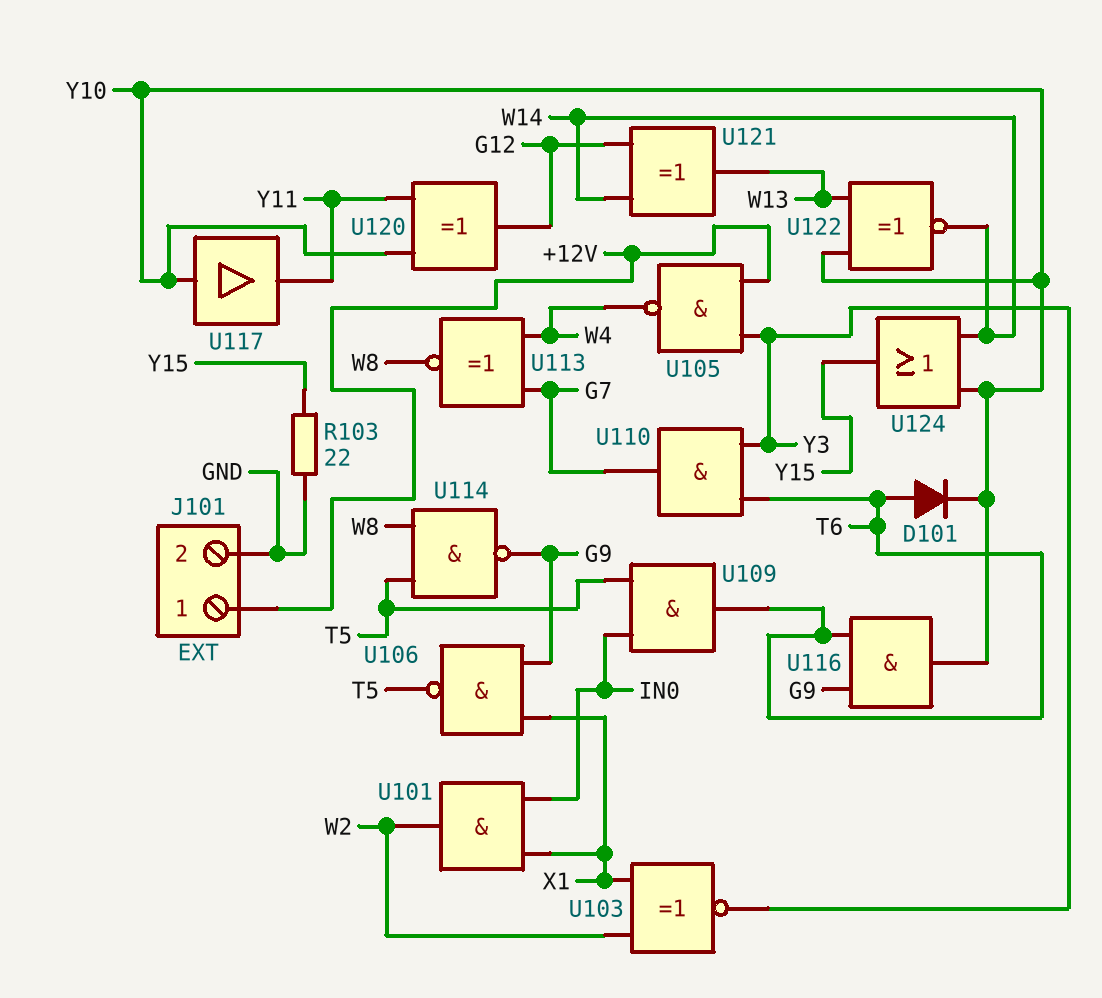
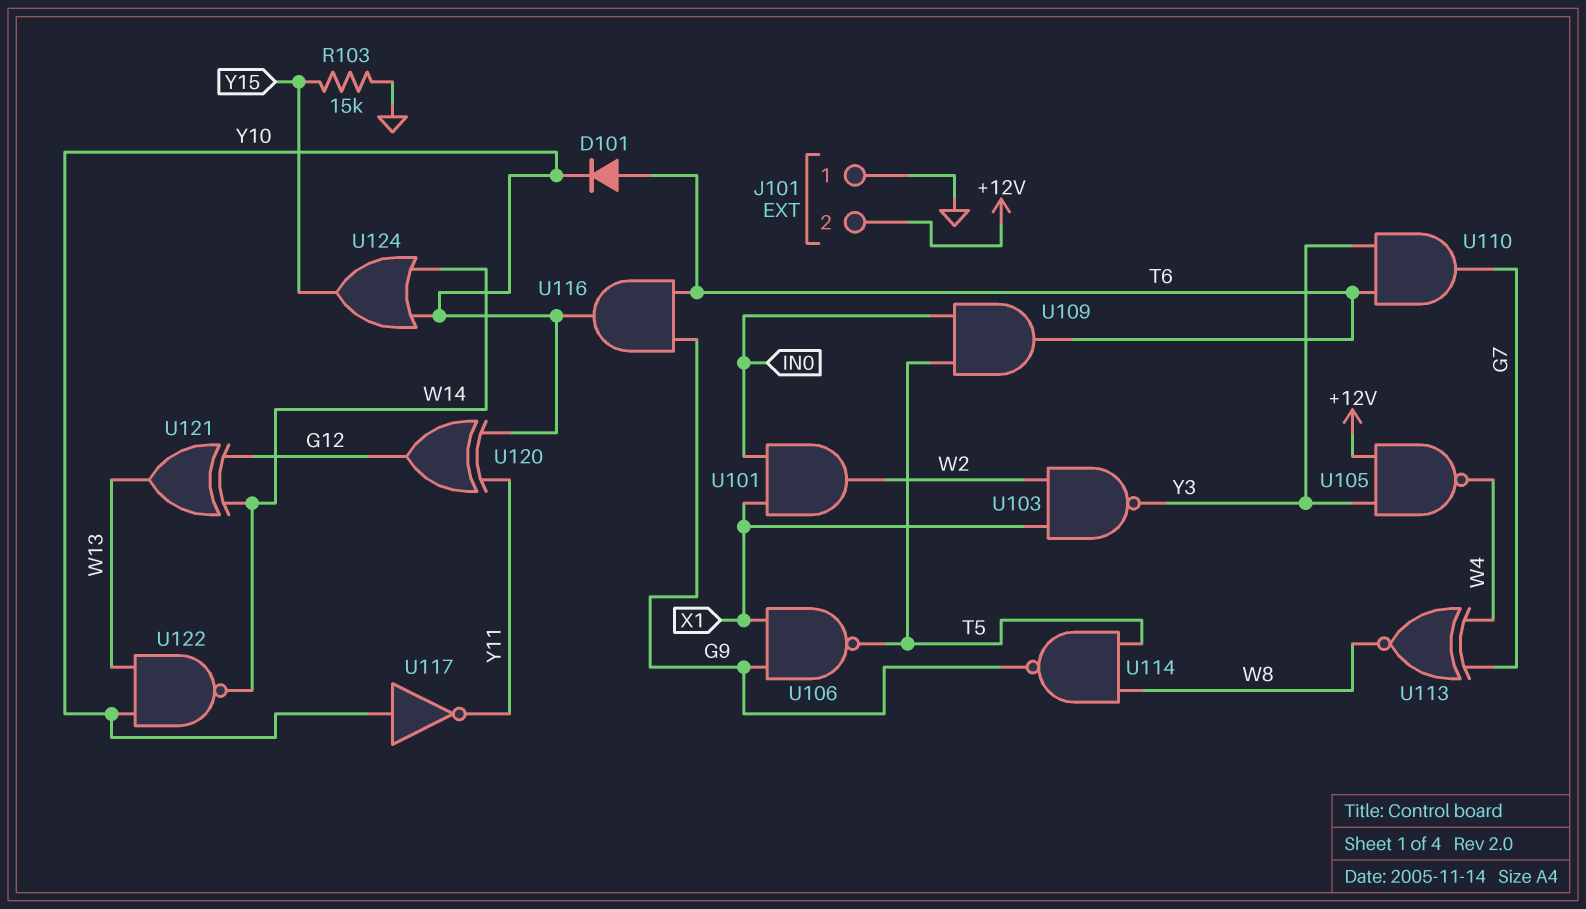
J101 pin 1: +12V -> GND
J101 pin 2: GND -> +12V
R103: 22 (GND, Y15) -> 15k (GND, Y15)
U103: XNOR (in W2, in X1, out Y3) -> NAND (in W2, in X1, out Y3)
U117: buffer (in Y10, out Y11) -> NOT (in Y10, out Y11)
U122: XNOR (in W13, in Y10, out W14) -> NAND (in W13, in Y10, out W14)

